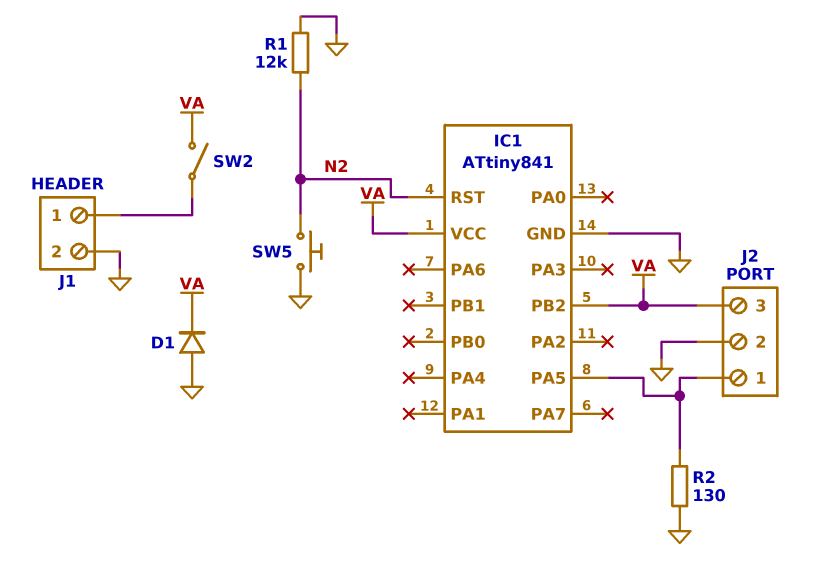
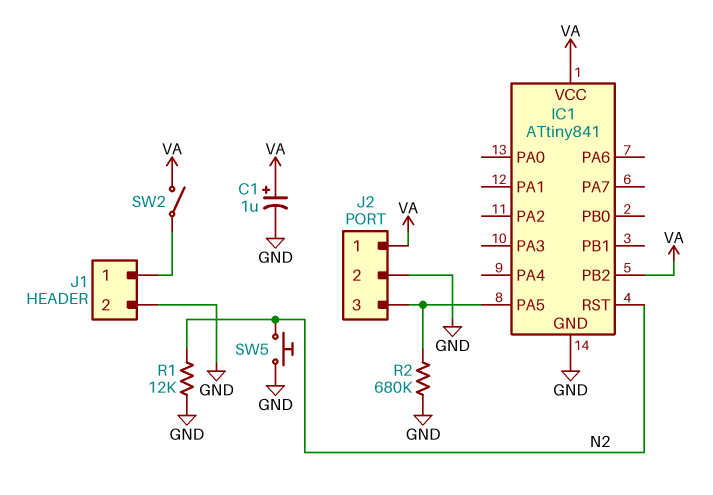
C1: none -> 1uF (plus VA, minus GND)
D1: diode (A GND, K VA) -> none
J2 pin 1: IC1/PA5 -> VA
J2 pin 3: VA -> IC1/PA5
R2: 130 (GND, IC1/PA5) -> 680k (GND, IC1/PA5)

